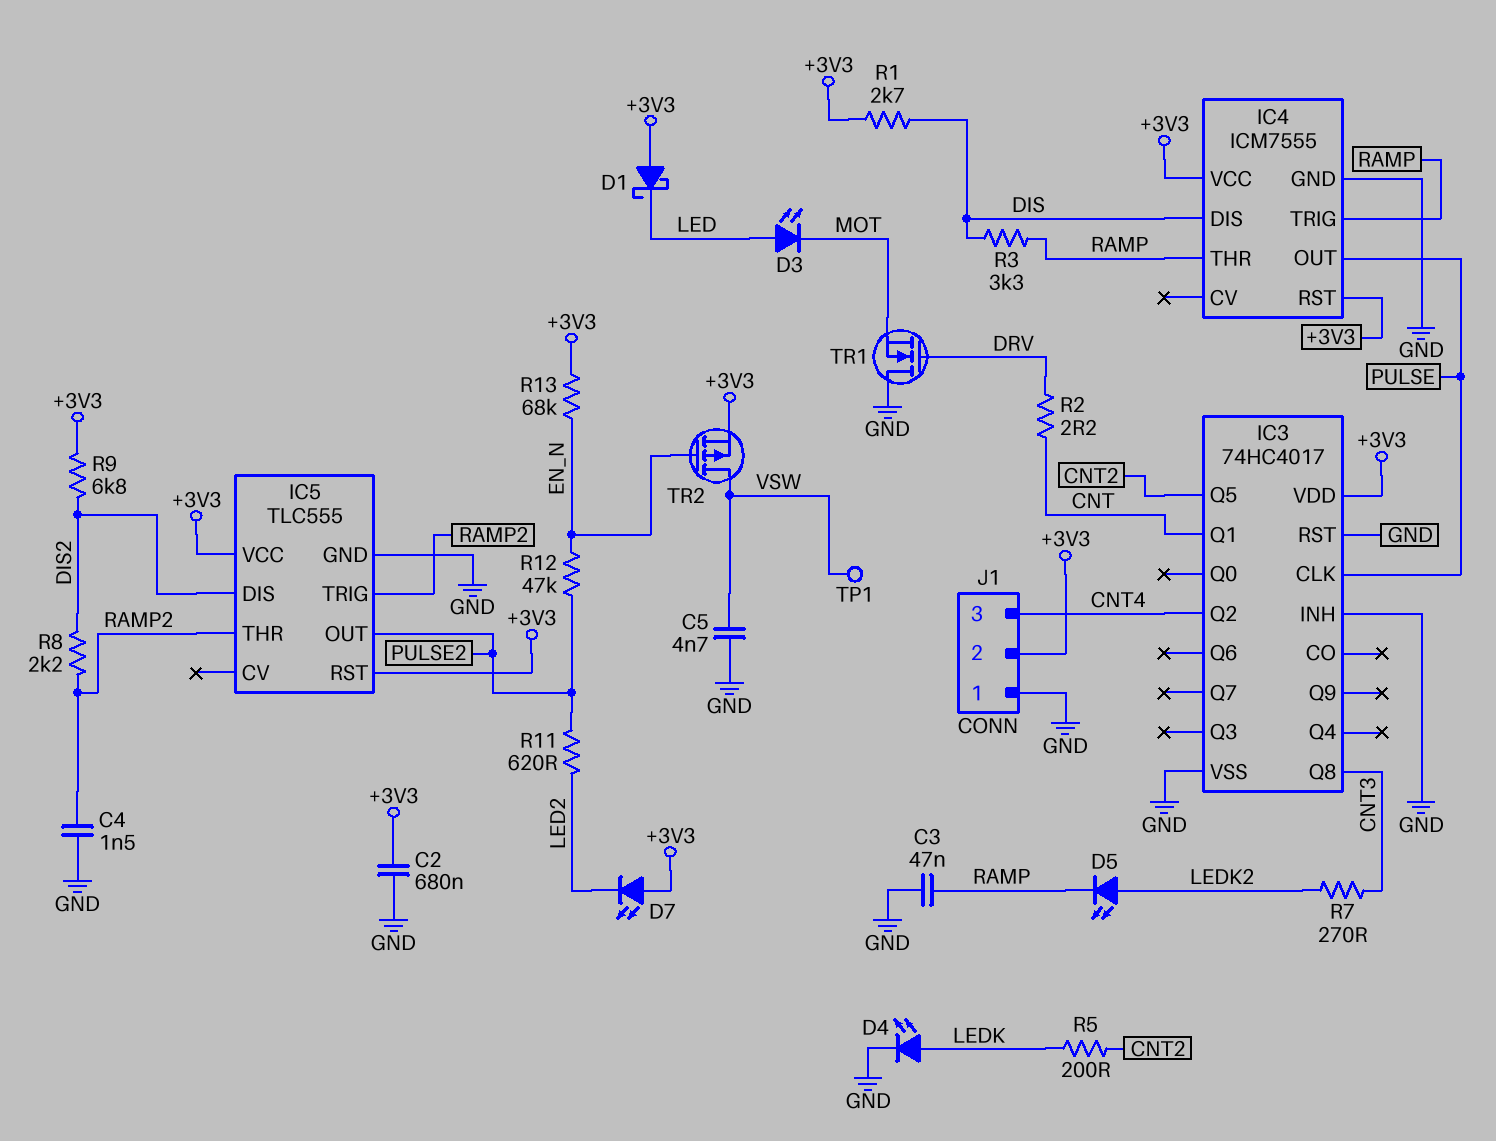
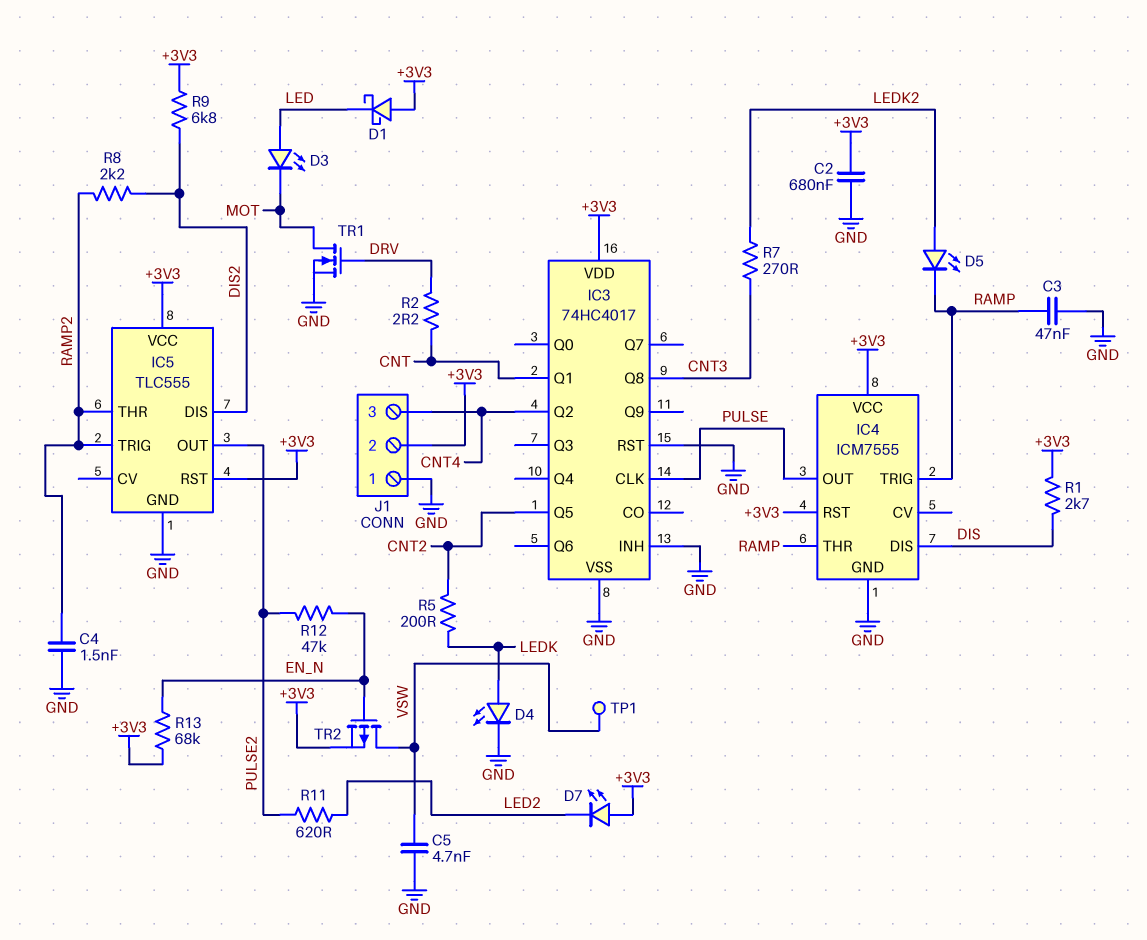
R3: 3.3k (DIS, RAMP) -> none
TR1: NMOS (G DRV, D GND, S MOT) -> NMOS (G DRV, D MOT, S GND)

